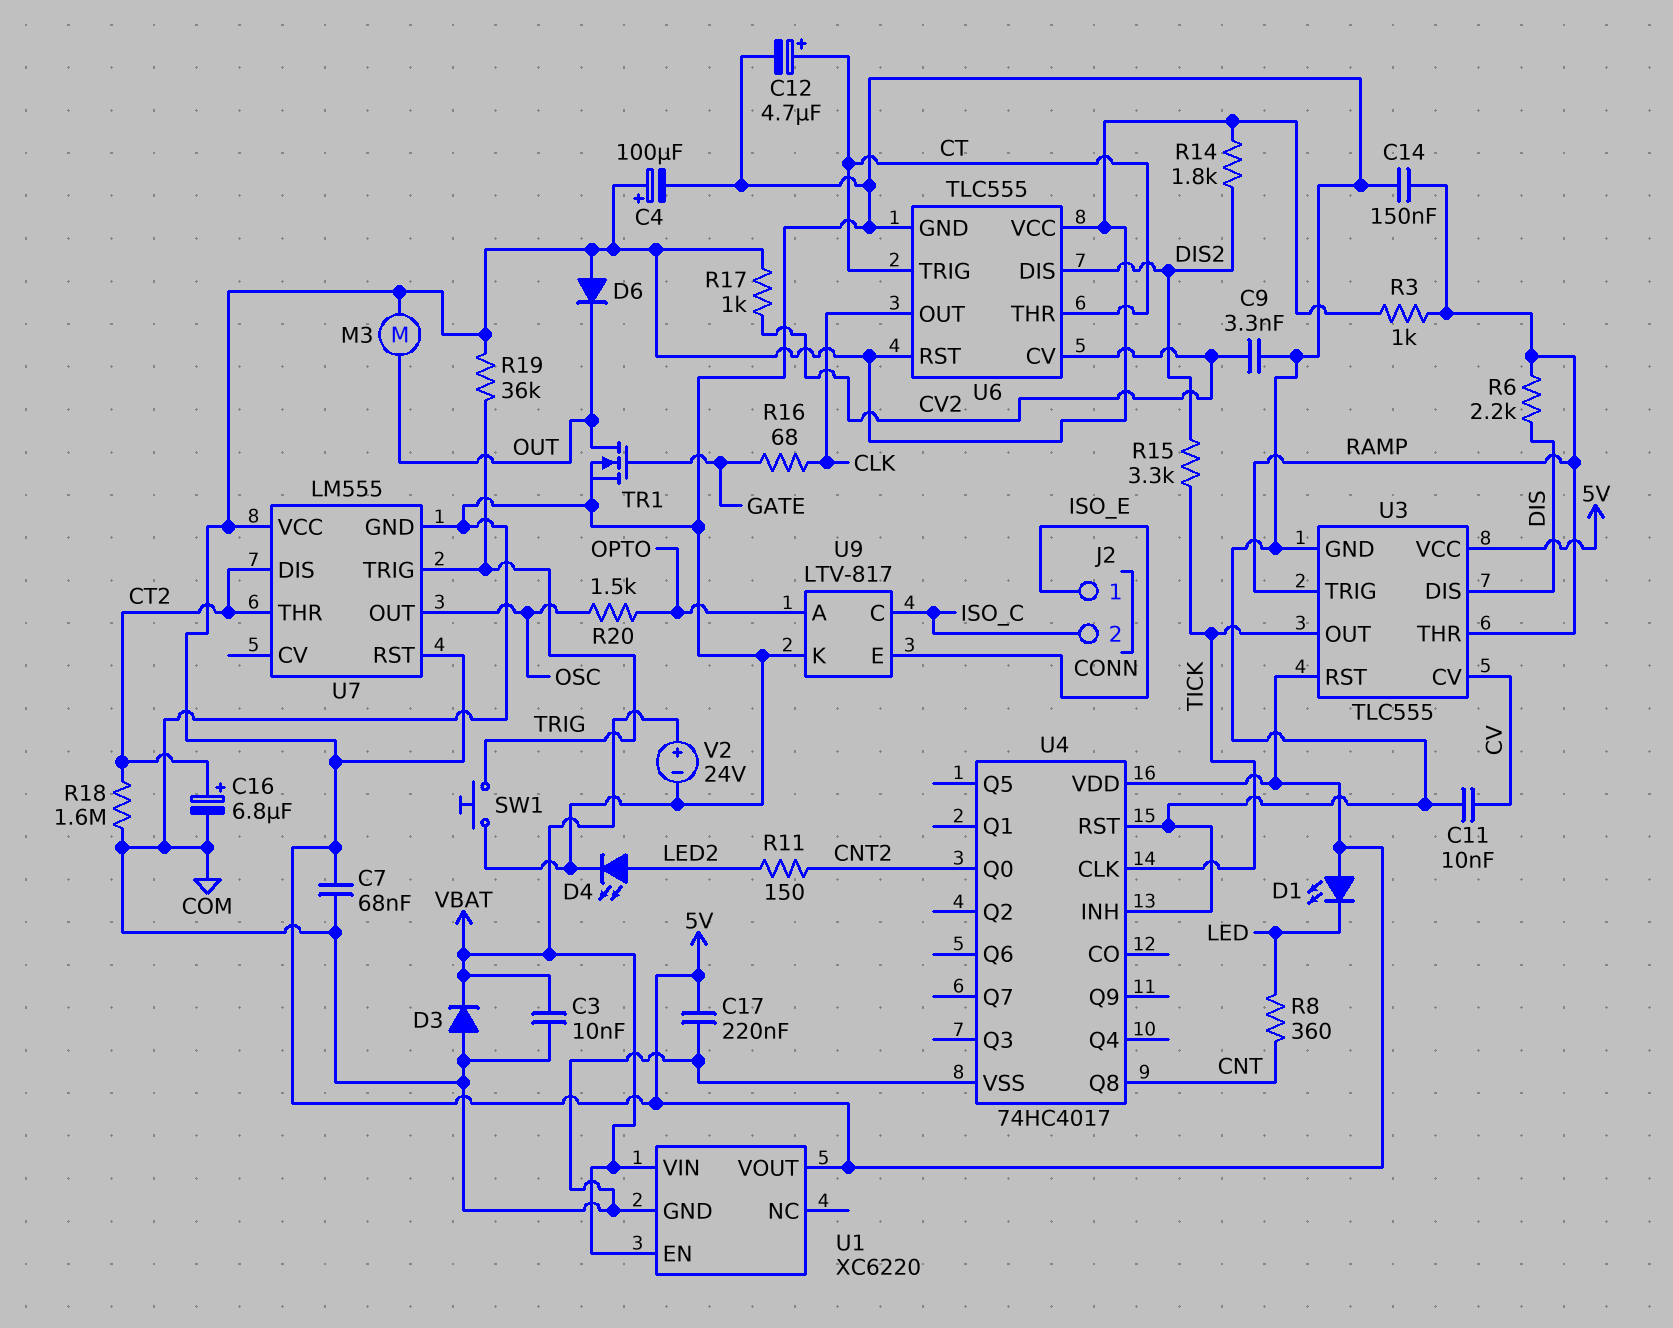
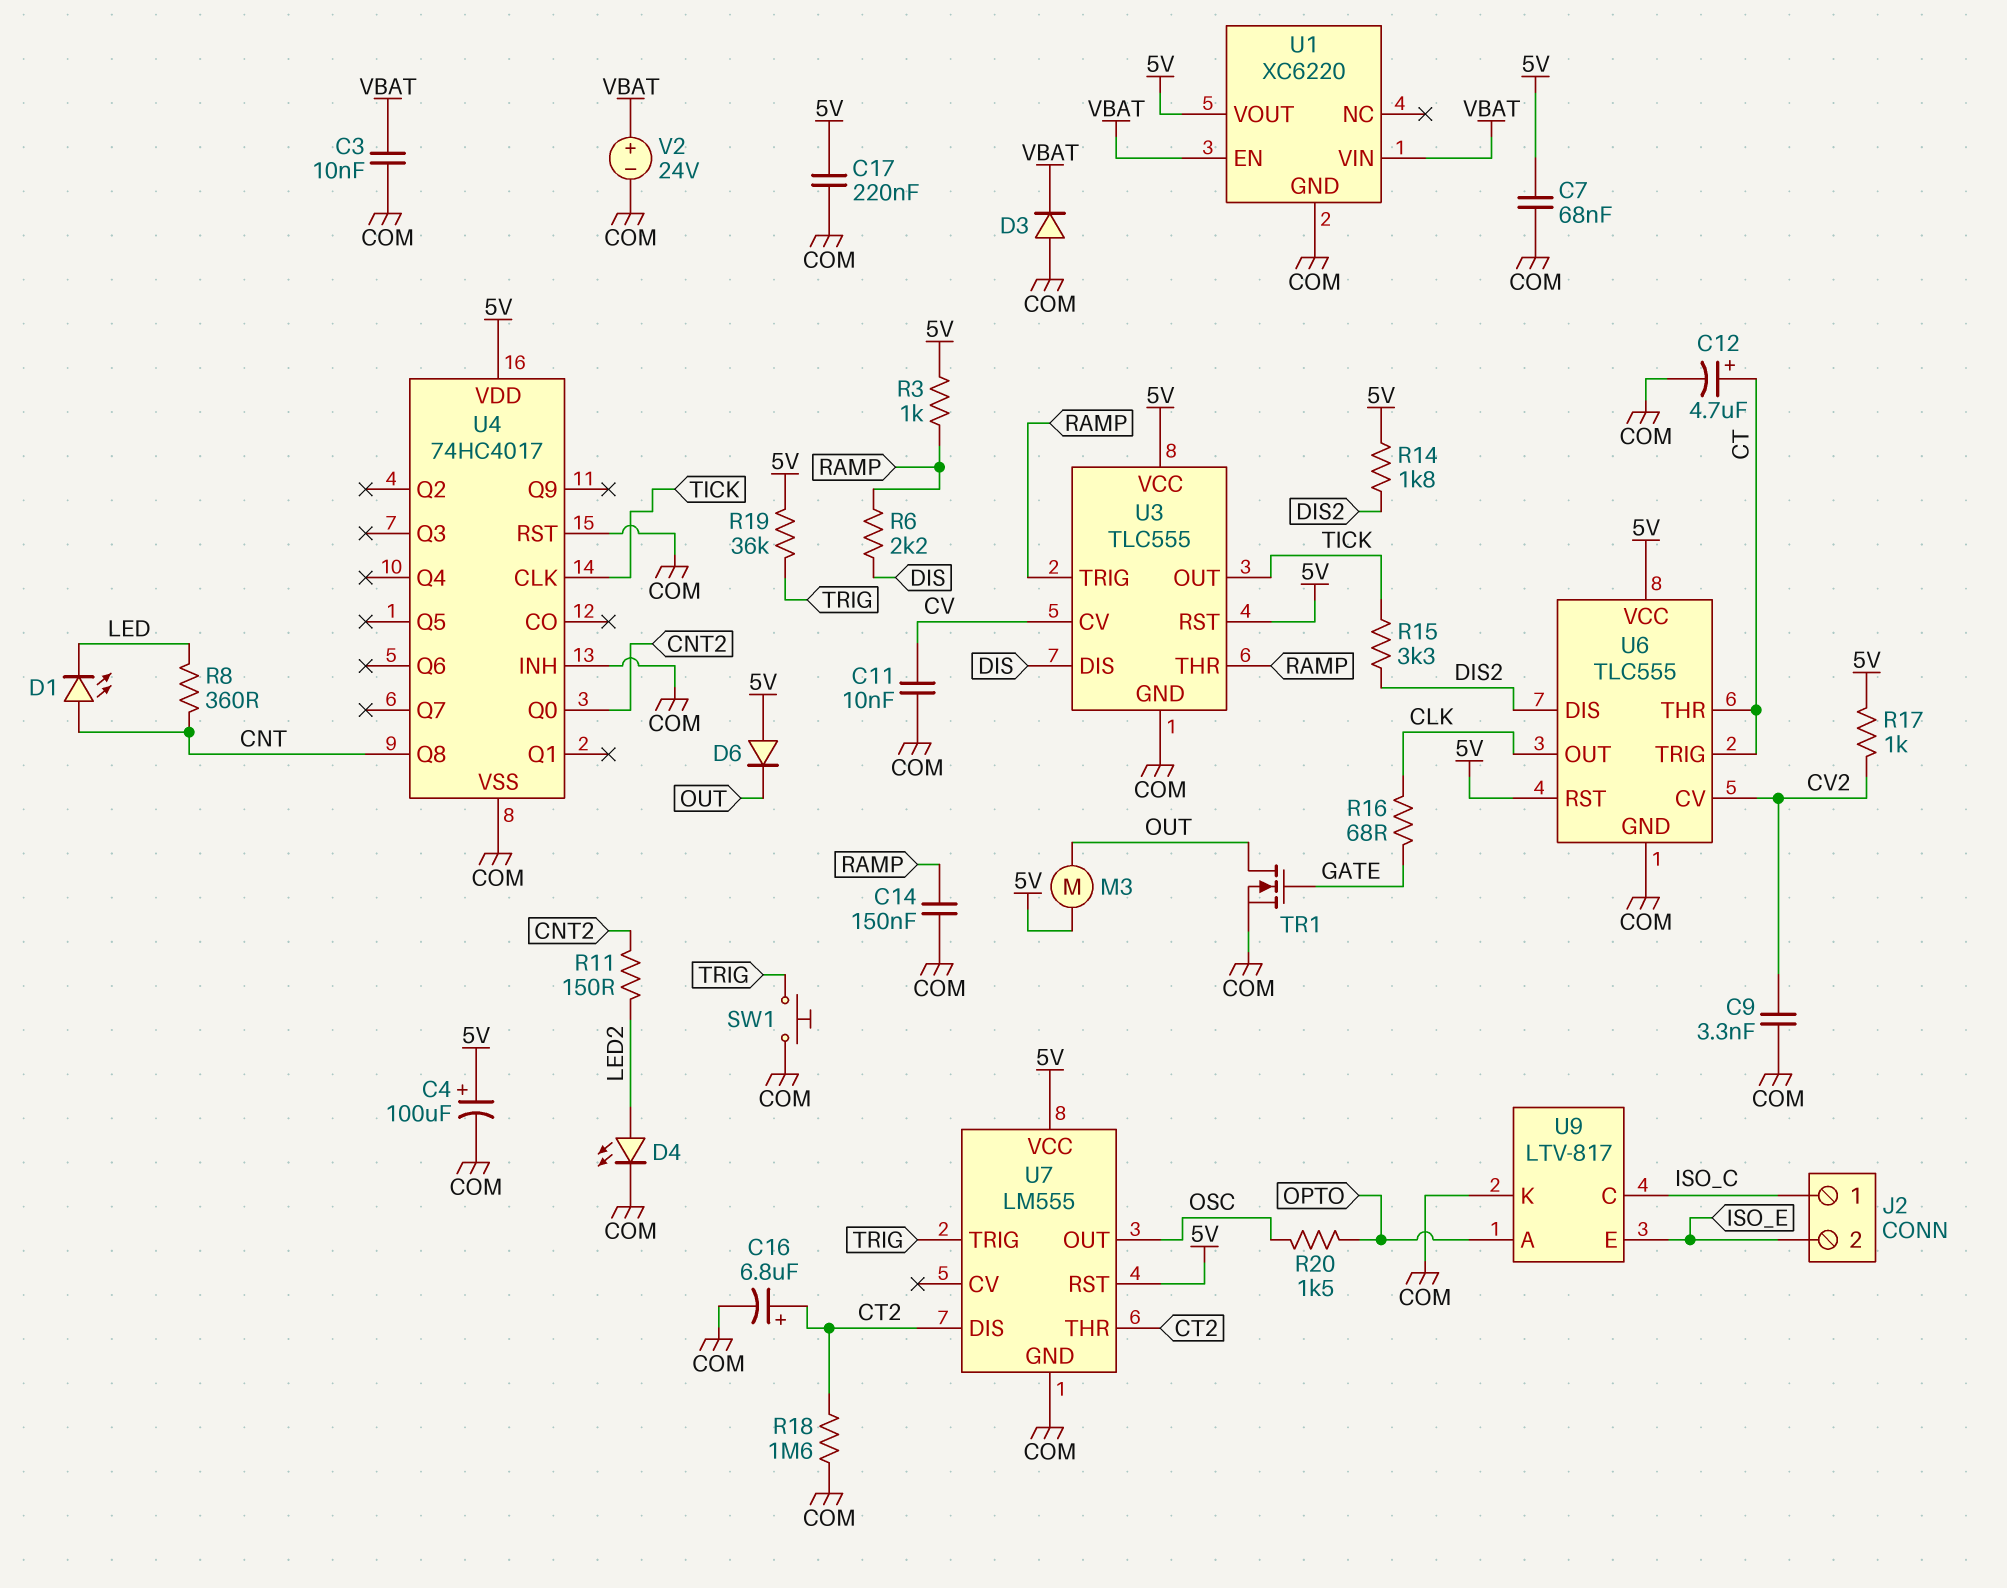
D1: LED (A 5V, K LED) -> LED (A CNT, K LED)
J2 pin 1: ISO_E -> ISO_C
J2 pin 2: ISO_C -> ISO_E

